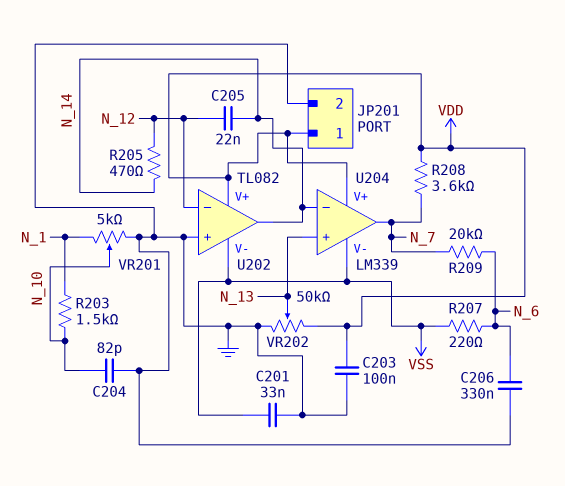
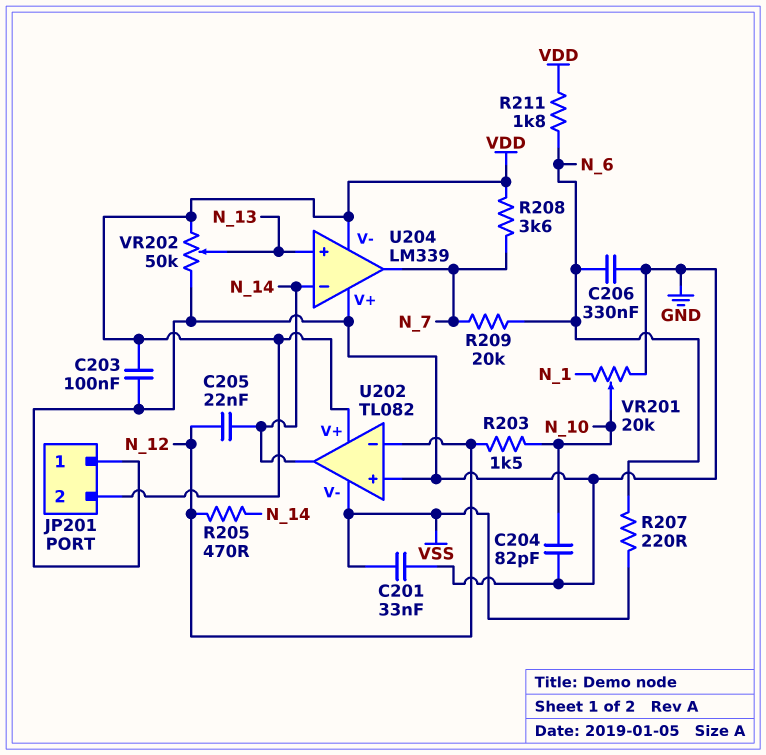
JP201 pin 1: VDD -> GND
JP201 pin 2: GND -> VDD
R203: 1.5k (N_1, N_10) -> 1.5k (N_10, N_12)
R211: none -> 1.8k (N_6, VDD)
U204 pin V+: VDD -> GND
U204 pin V-: VSS -> VDD
VR201: 5k (GND, N_1, wiper N_10) -> 20k (GND, N_1, wiper N_10)

